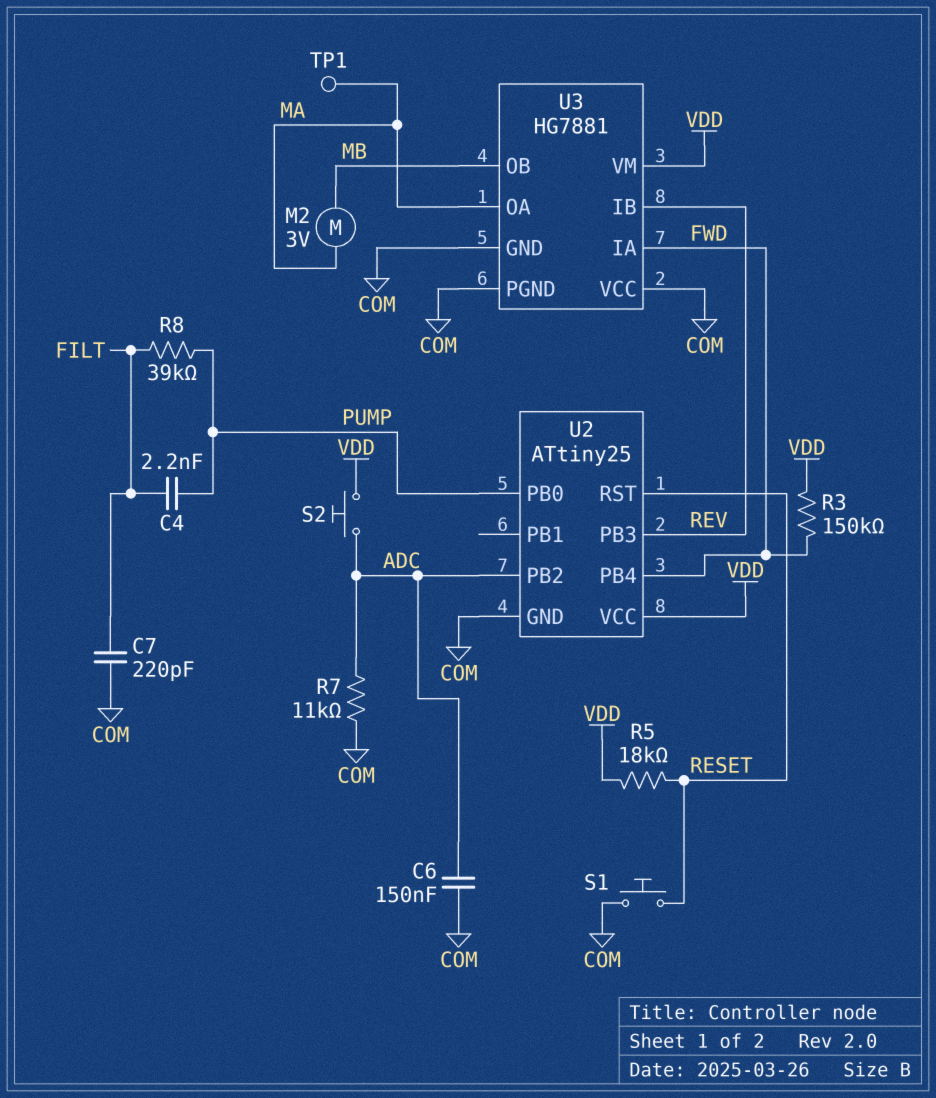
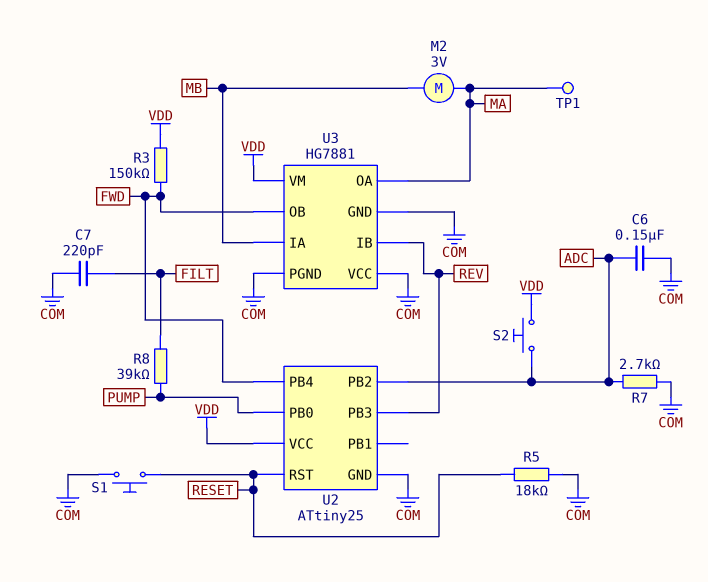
C4: 2.2nF (FILT, PUMP) -> none
R5: 18k (RESET, VDD) -> 18k (COM, RESET)
R7: 11k (ADC, COM) -> 2.7k (ADC, COM)
U3 pin IA: FWD -> MB
U3 pin OB: MB -> FWD

